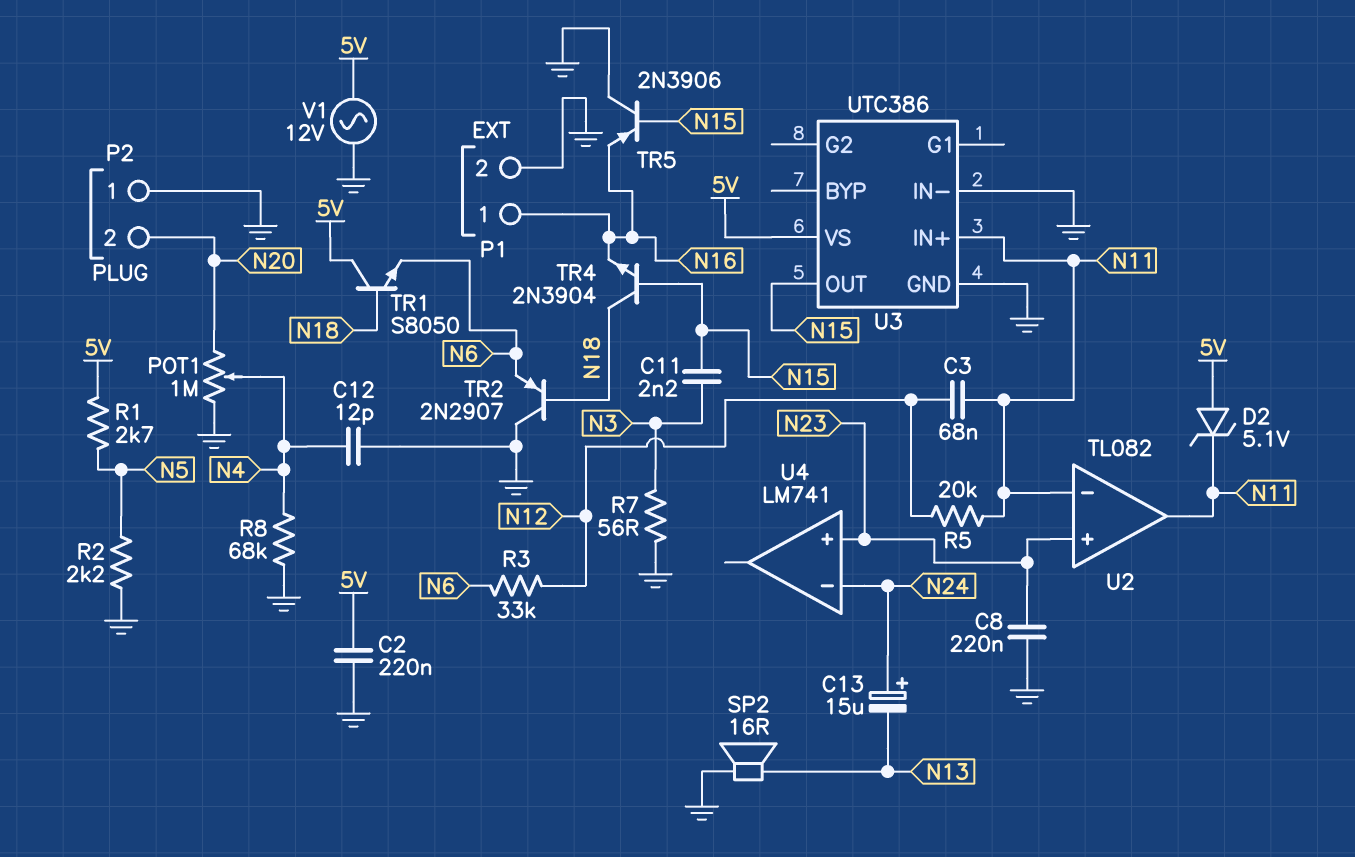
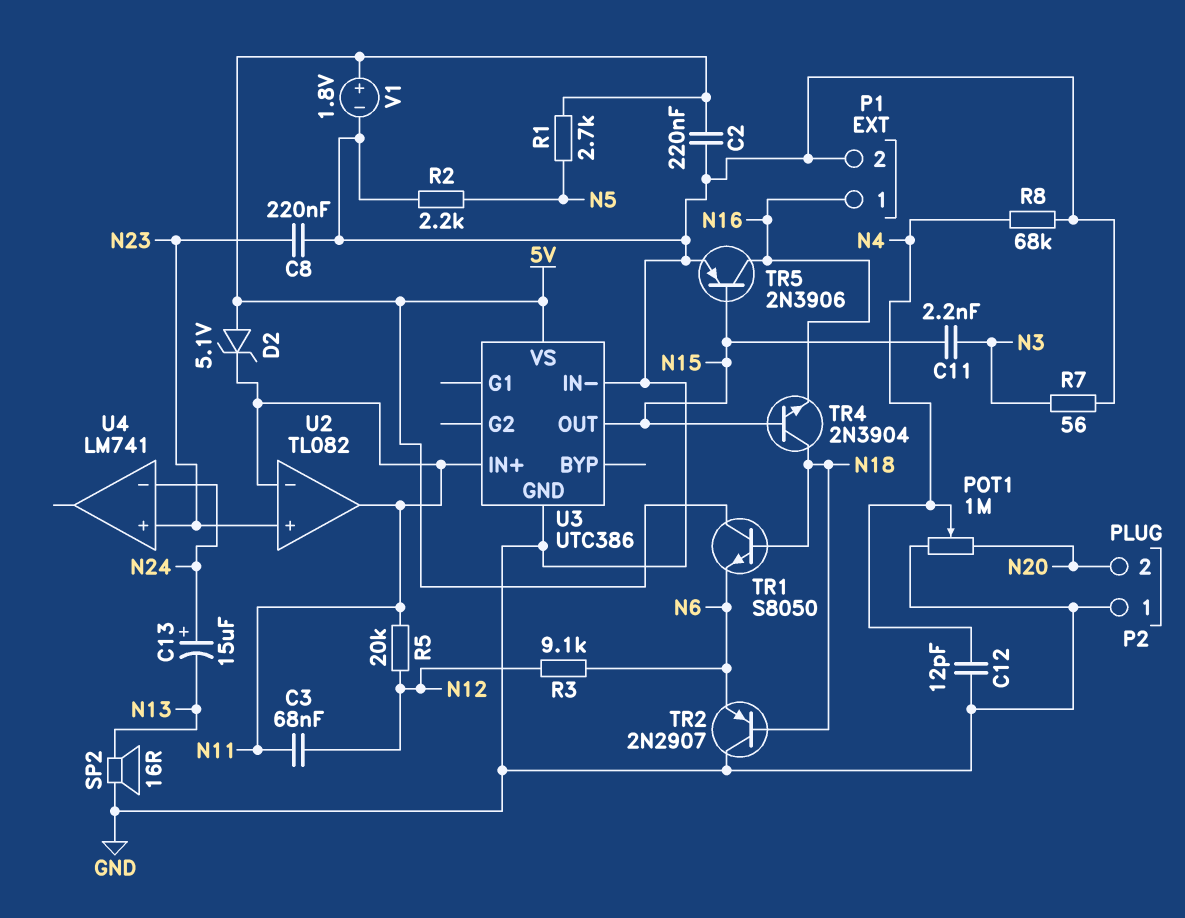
R3: 33k (N6, N12) -> 9.1k (N6, N12)
TR5: PNP 2N3906 (B N15, C GND, E N16) -> PNP 2N3906 (B N15, C N16, E GND)
V1: AC 12V (5V, GND) -> 1.8V (plus 5V, minus GND)

